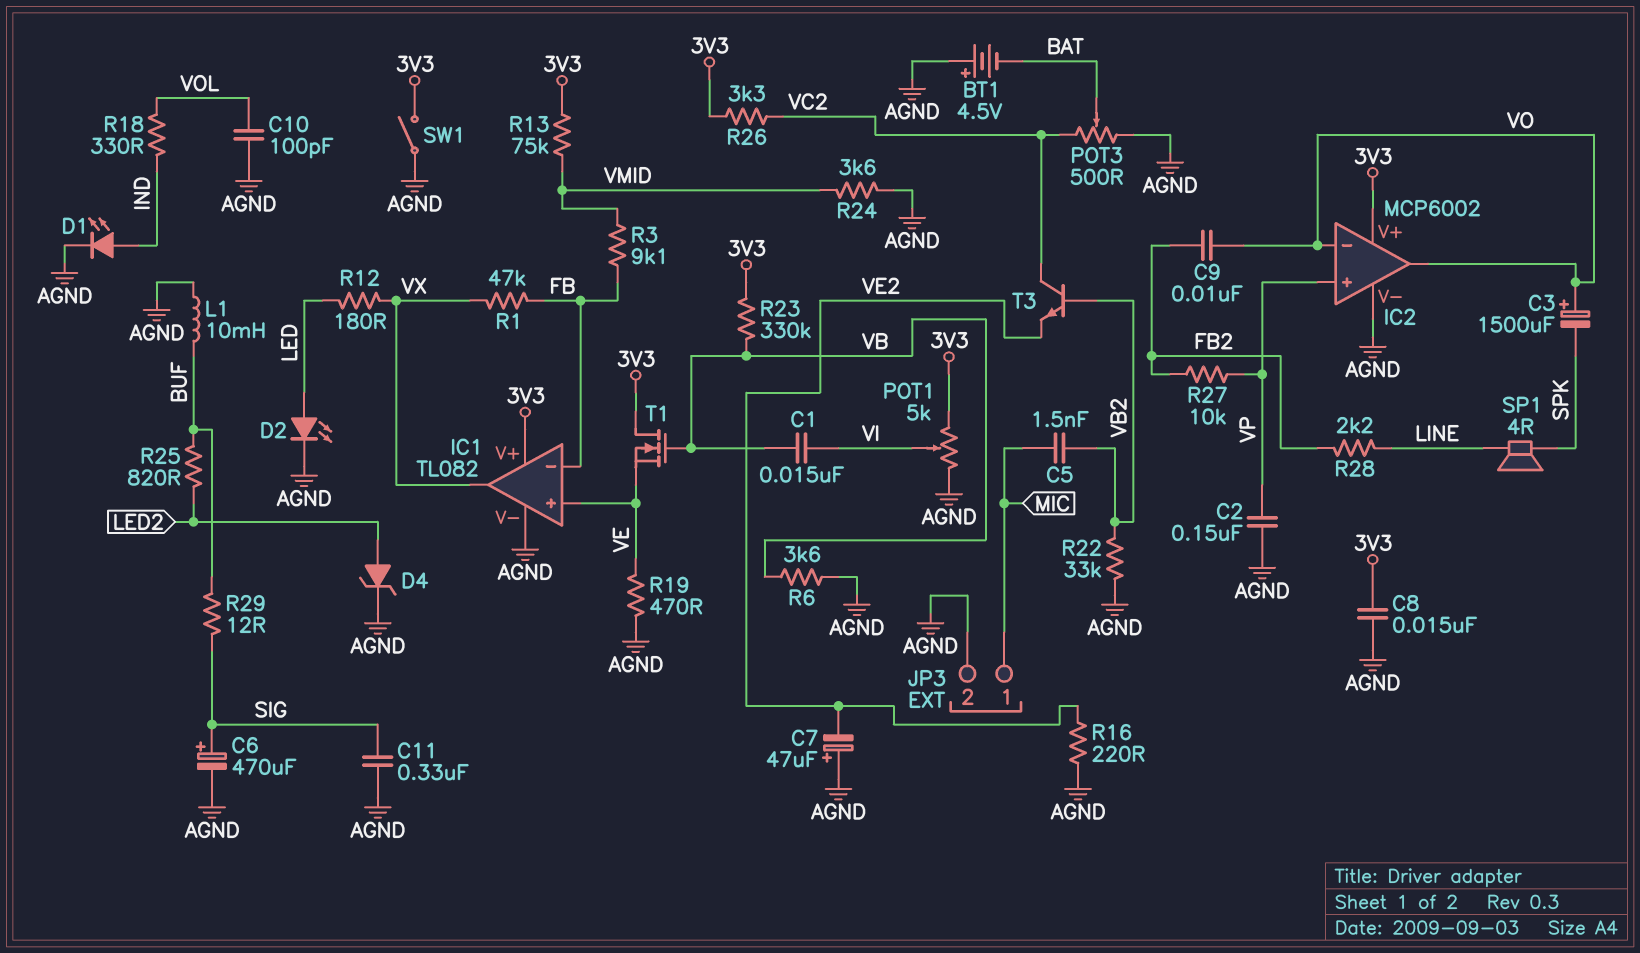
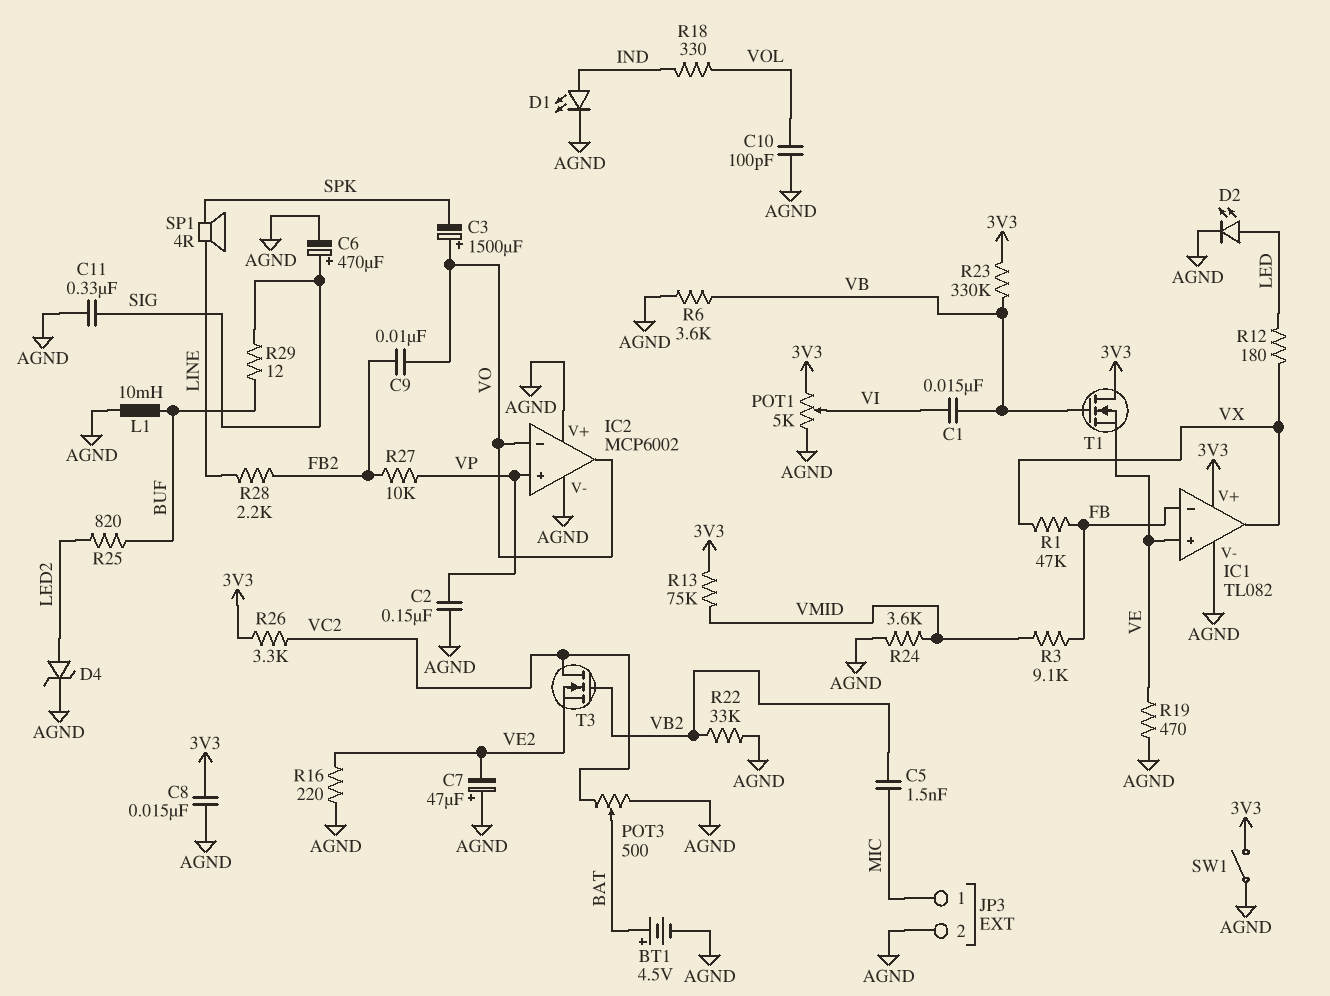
BT1: 4.5V (plus AGND, minus BAT) -> 4.5V (plus BAT, minus AGND)
IC2 pin V+: 3V3 -> AGND
T3: NPN (B VB2, C VC2, E VE2) -> NMOS (G VB2, D VC2, S VE2)

